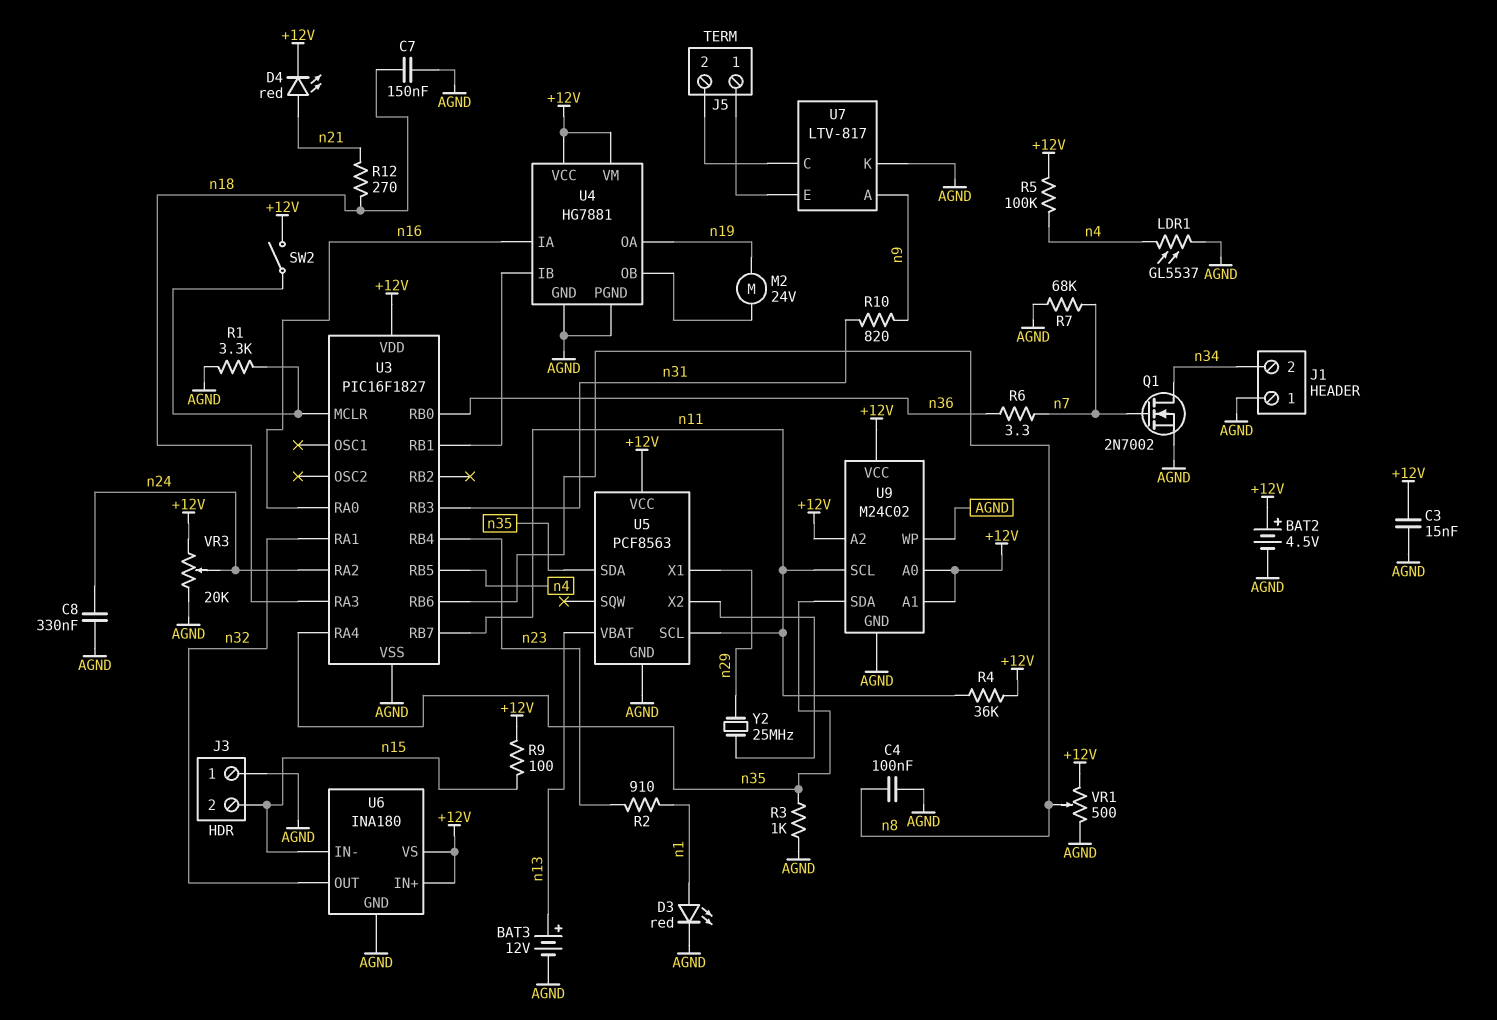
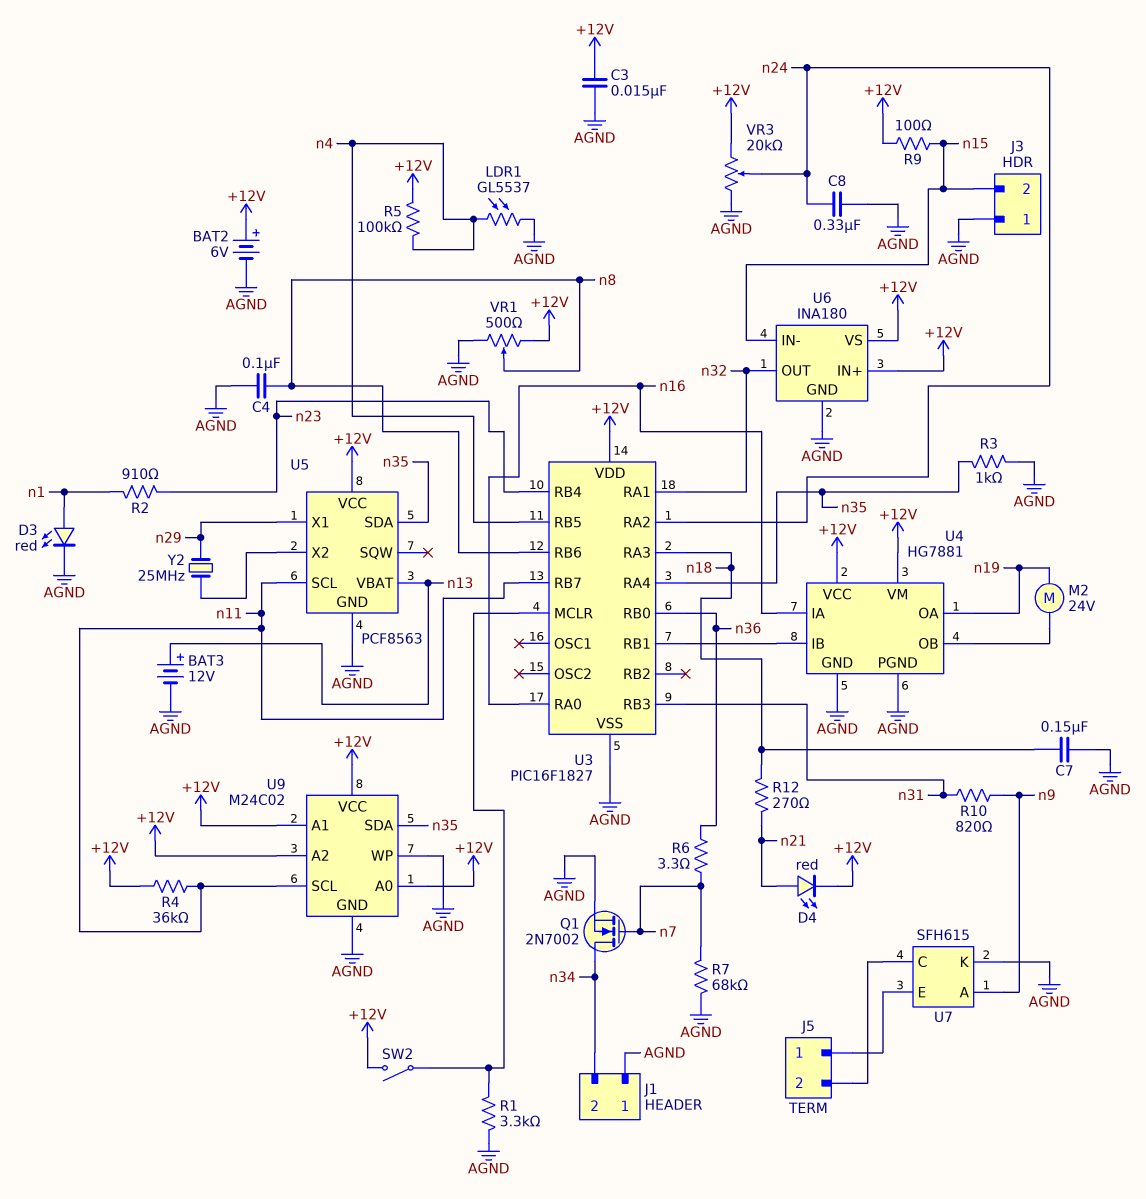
BAT2: 4.5V (plus +12V, minus AGND) -> 6V (plus +12V, minus AGND)
U7: LTV-817 -> SFH615

